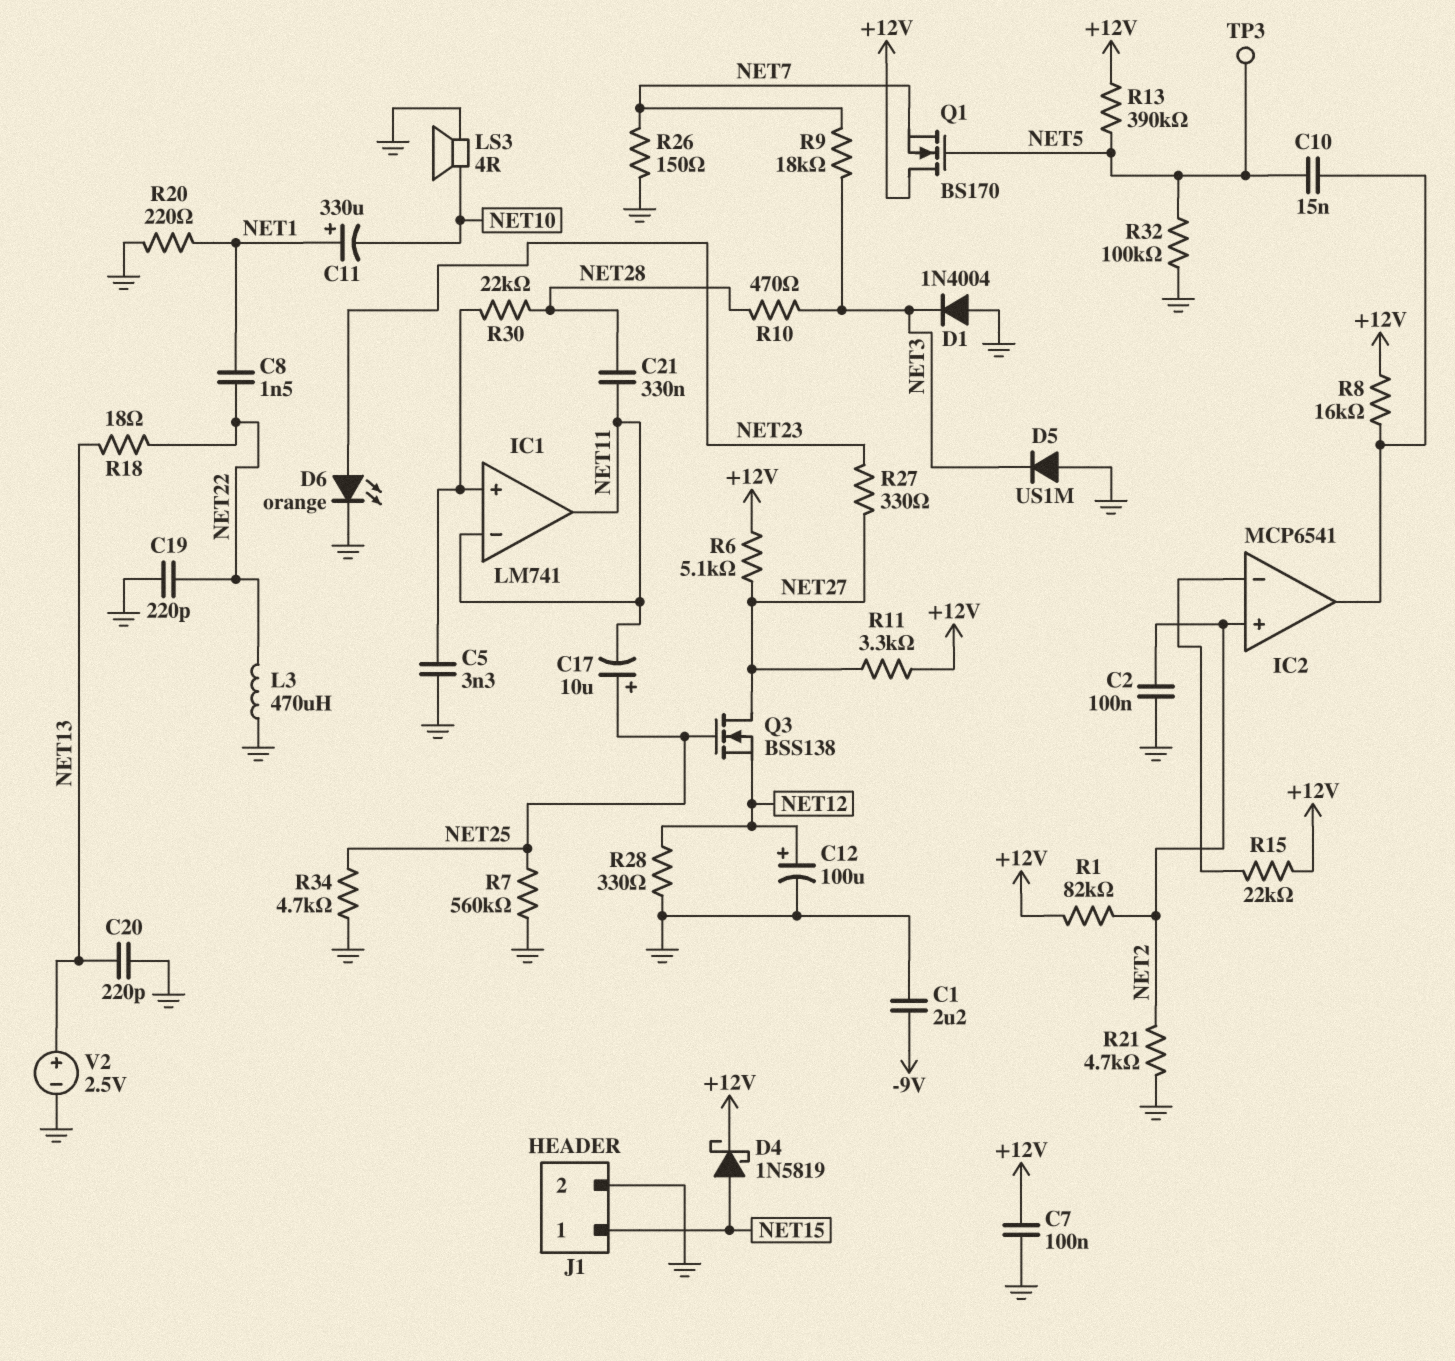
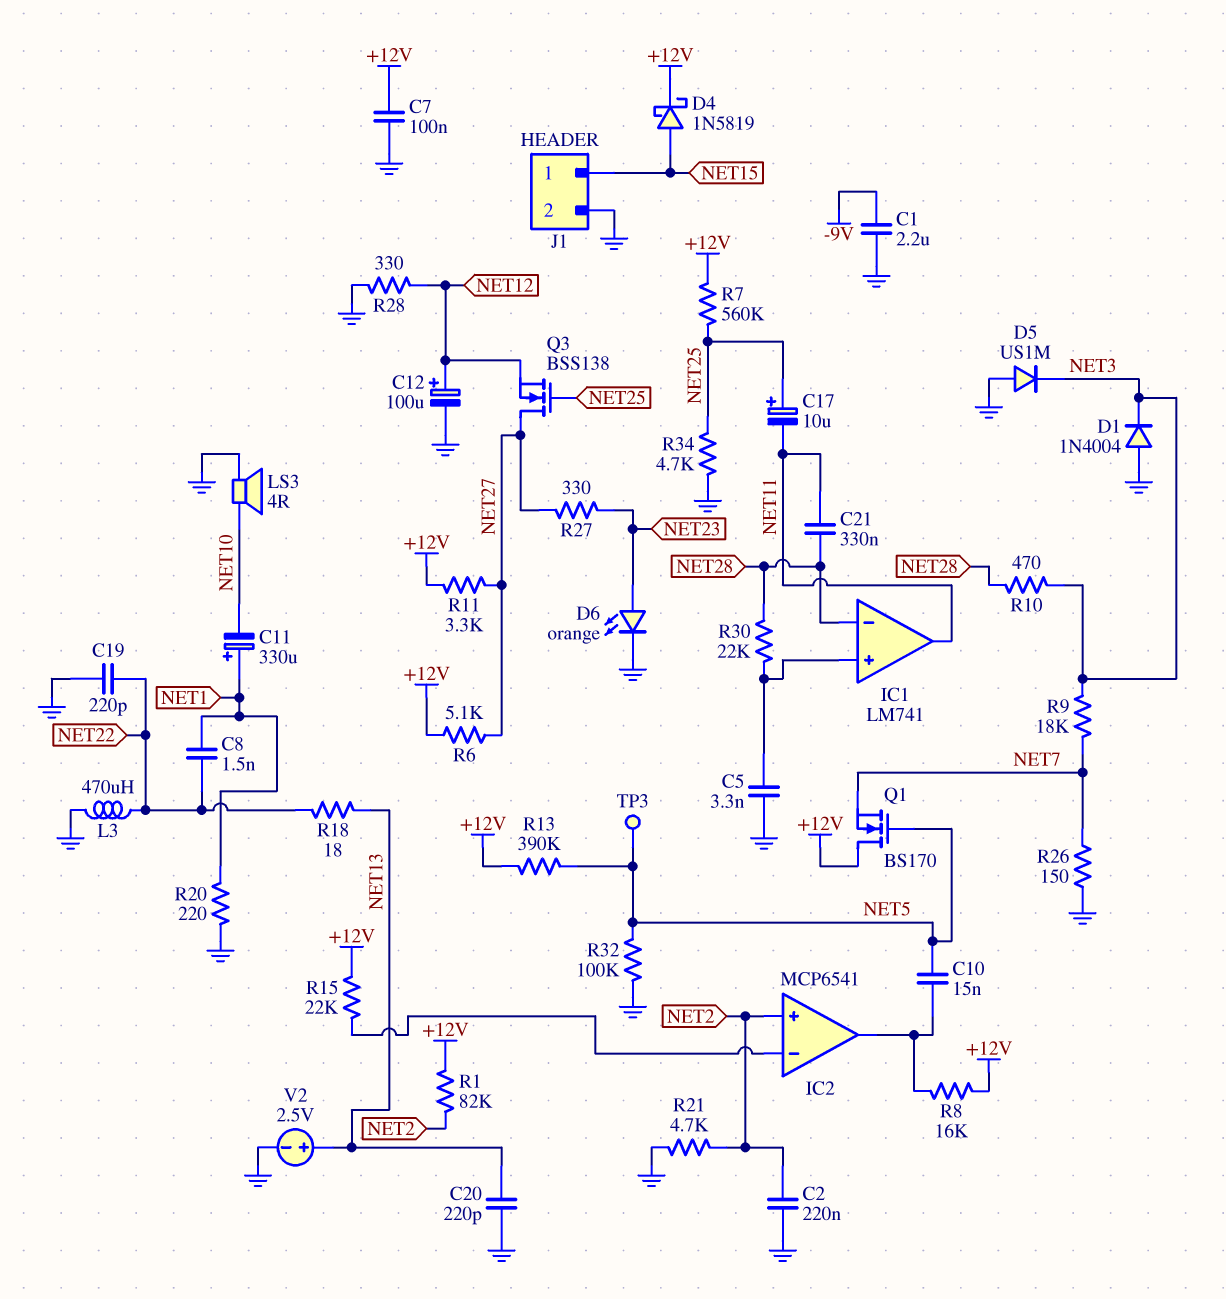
C2: 100nF (GND, NET2) -> 220nF (GND, NET2)
IC1 pin in-: NET11 -> NET28
R7: 560k (GND, NET25) -> 560k (+12V, NET25)

